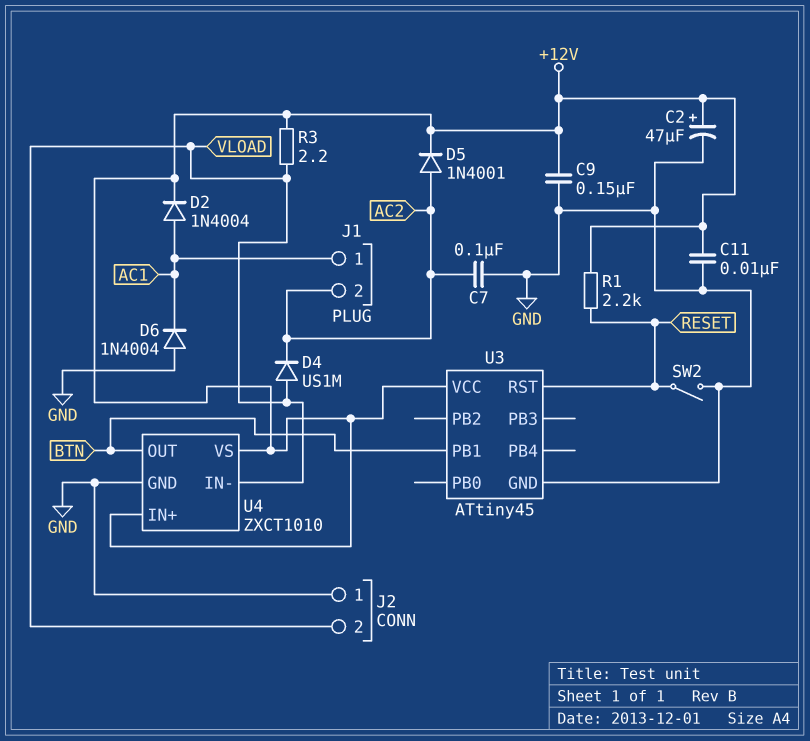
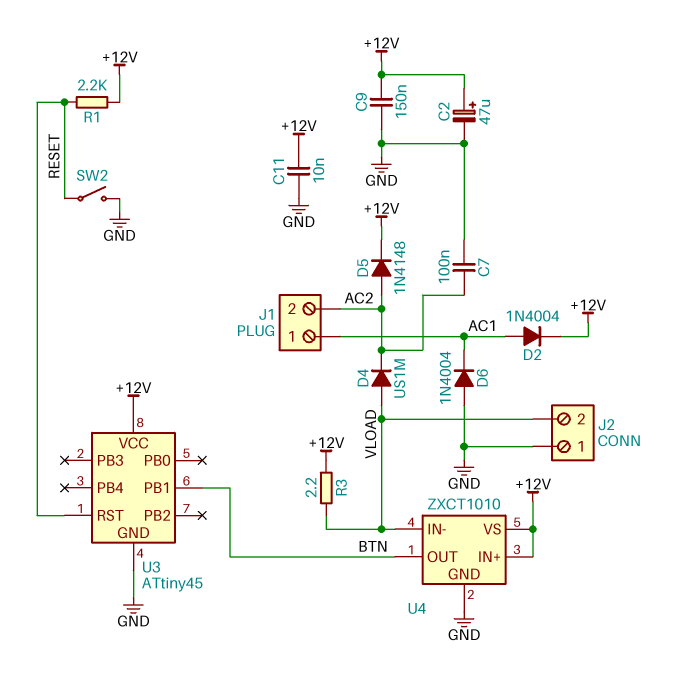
D5: diode 1N4001 (A AC2, K +12V) -> diode 1N4148 (A AC2, K +12V)

